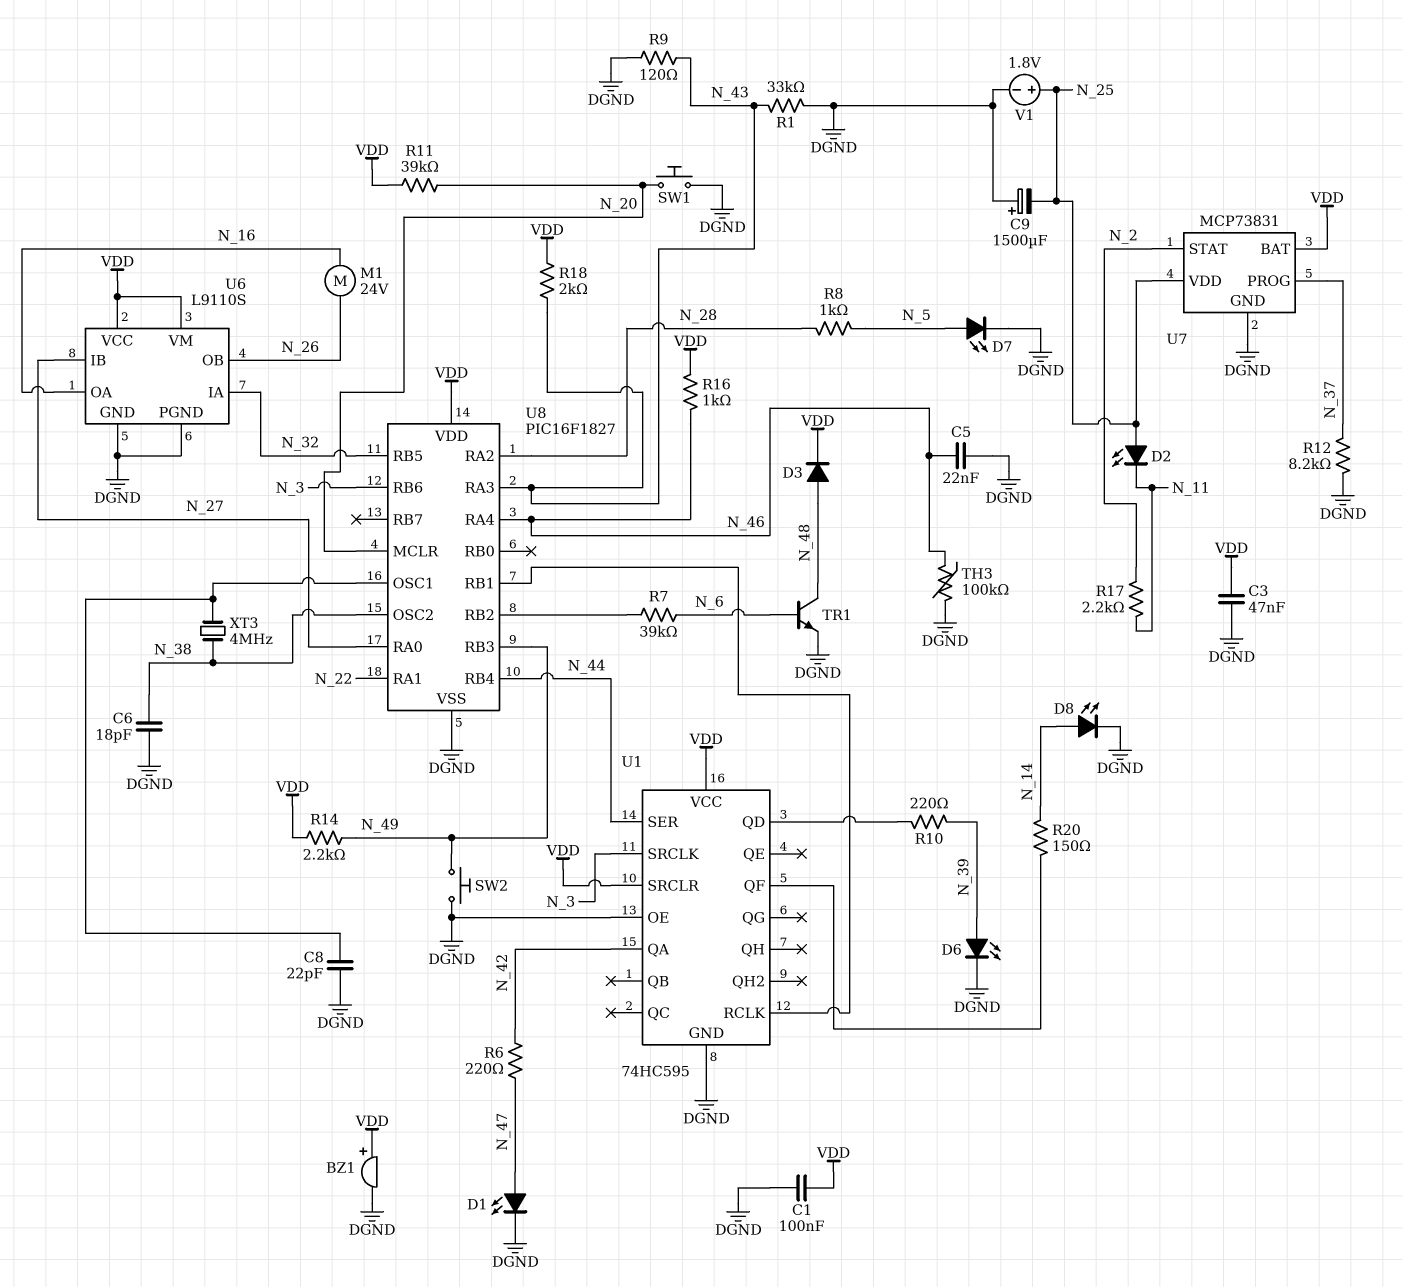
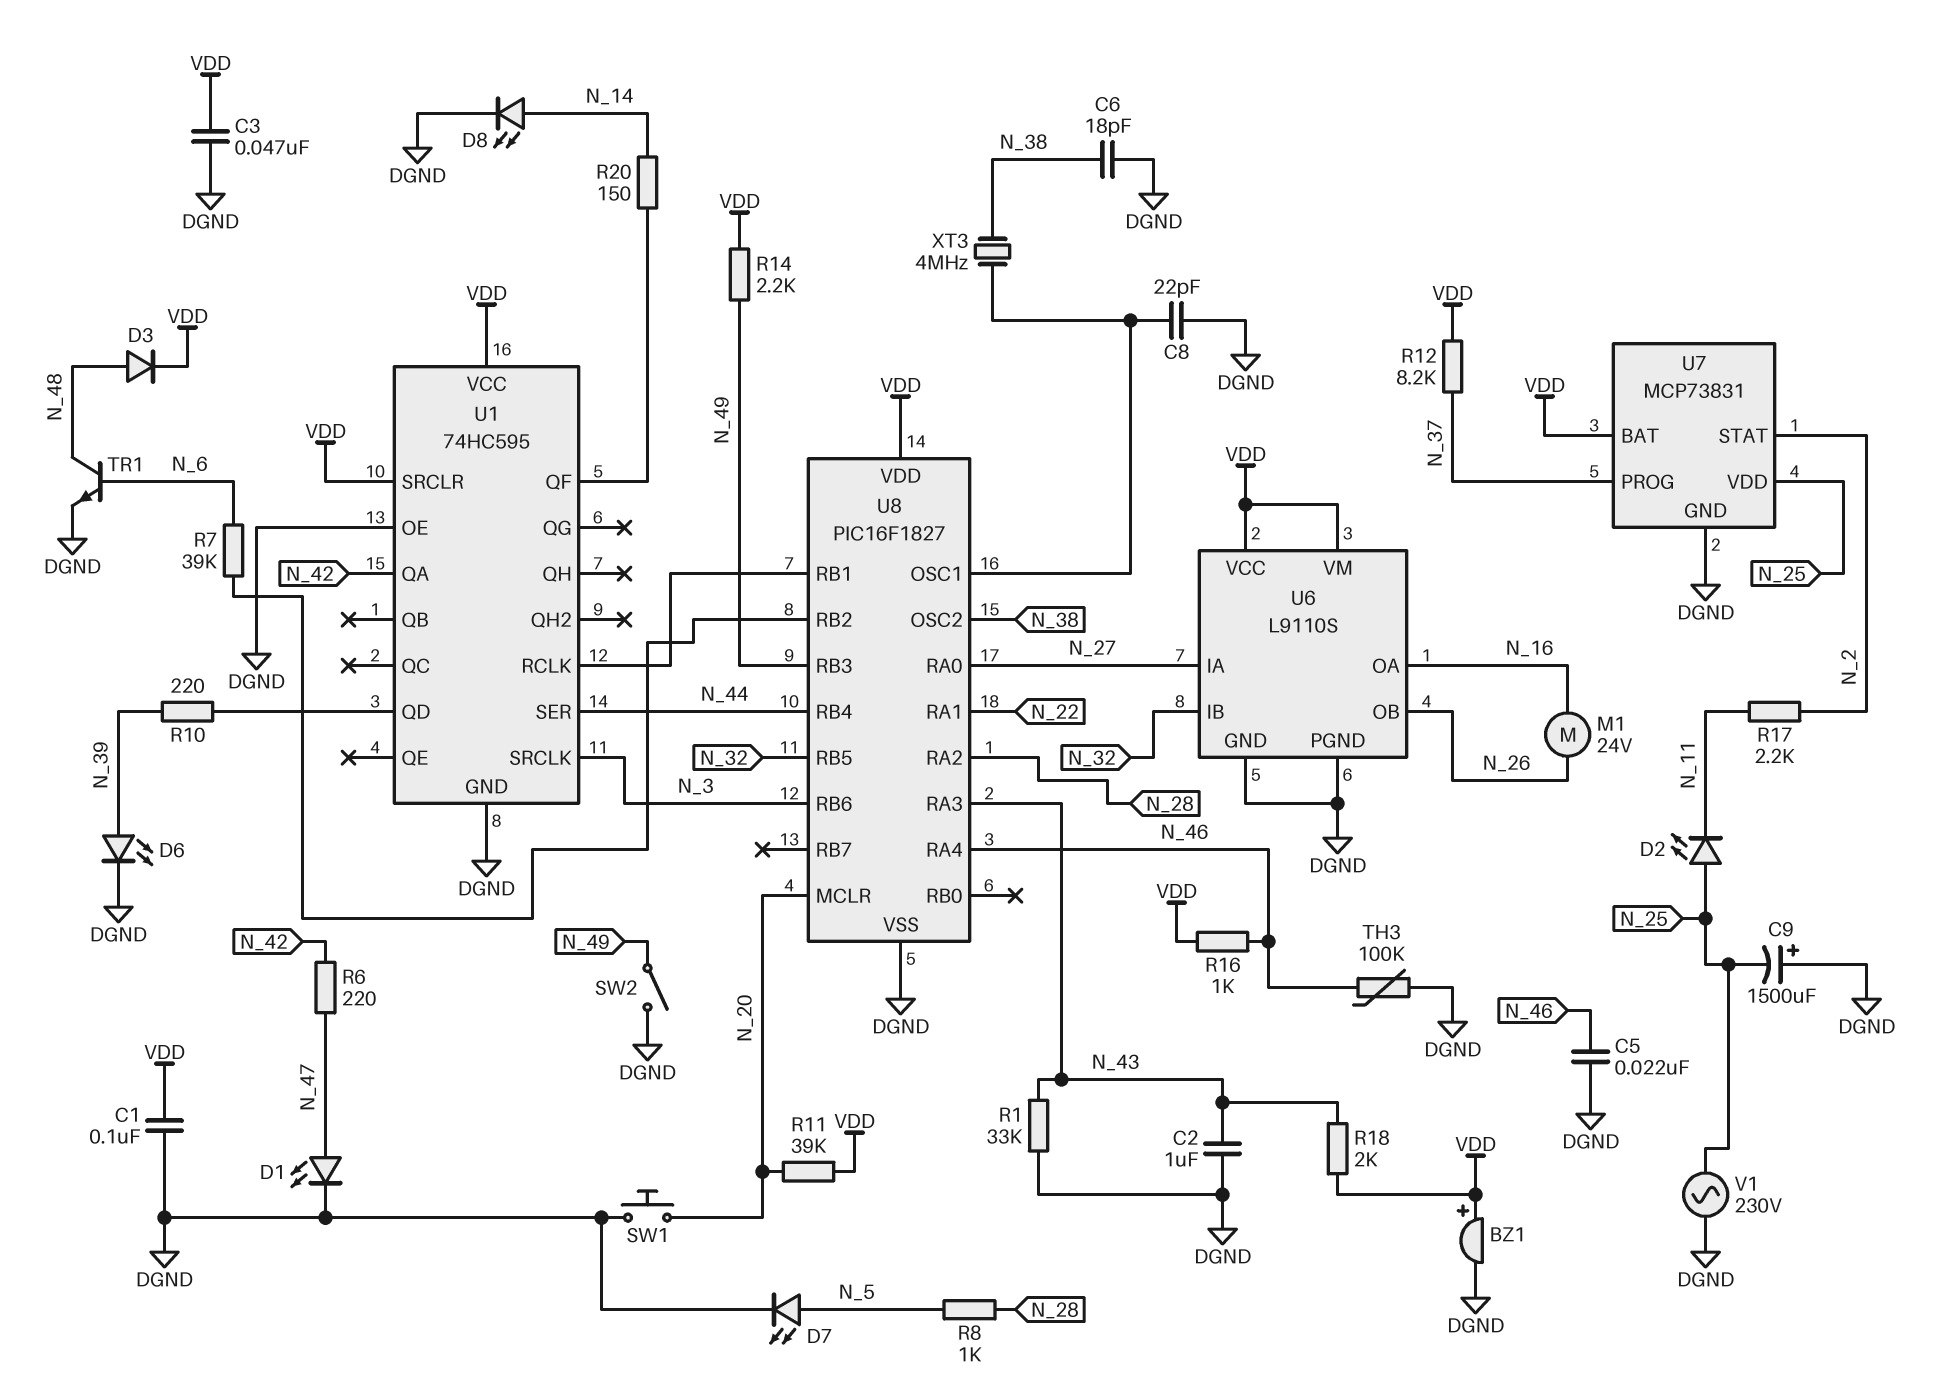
C2: none -> 1uF (DGND, N_43)
R9: 120 (DGND, N_43) -> none
R12: 8.2k (DGND, N_37) -> 8.2k (N_37, VDD)
SW2: button (DGND, N_49) -> switch (DGND, N_49)
U6 pin IA: N_32 -> N_27
U6 pin IB: N_27 -> N_32
V1: 1.8V (plus N_25, minus DGND) -> AC 230V (DGND, N_25)

